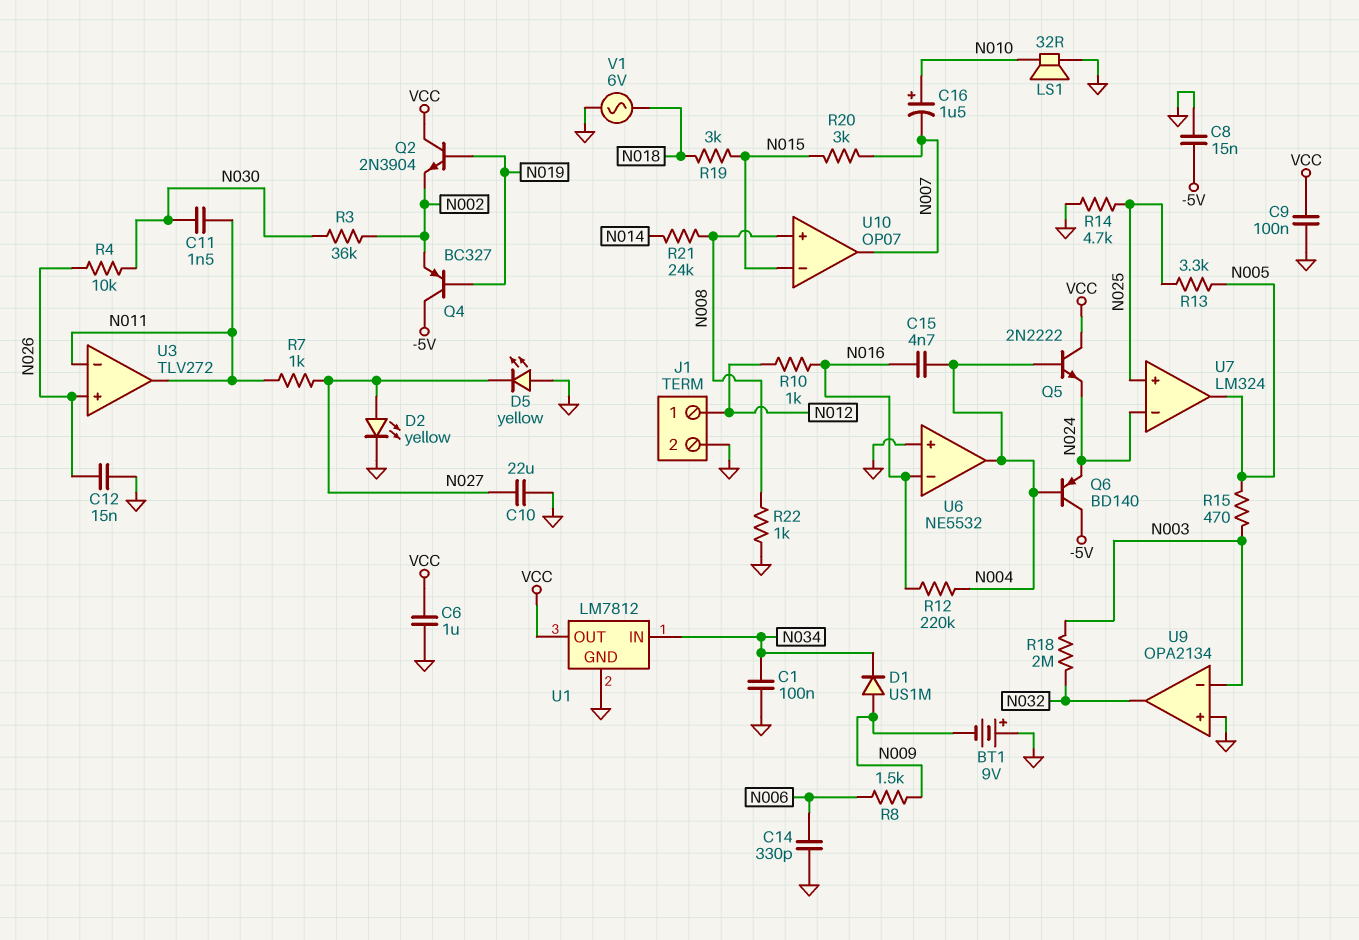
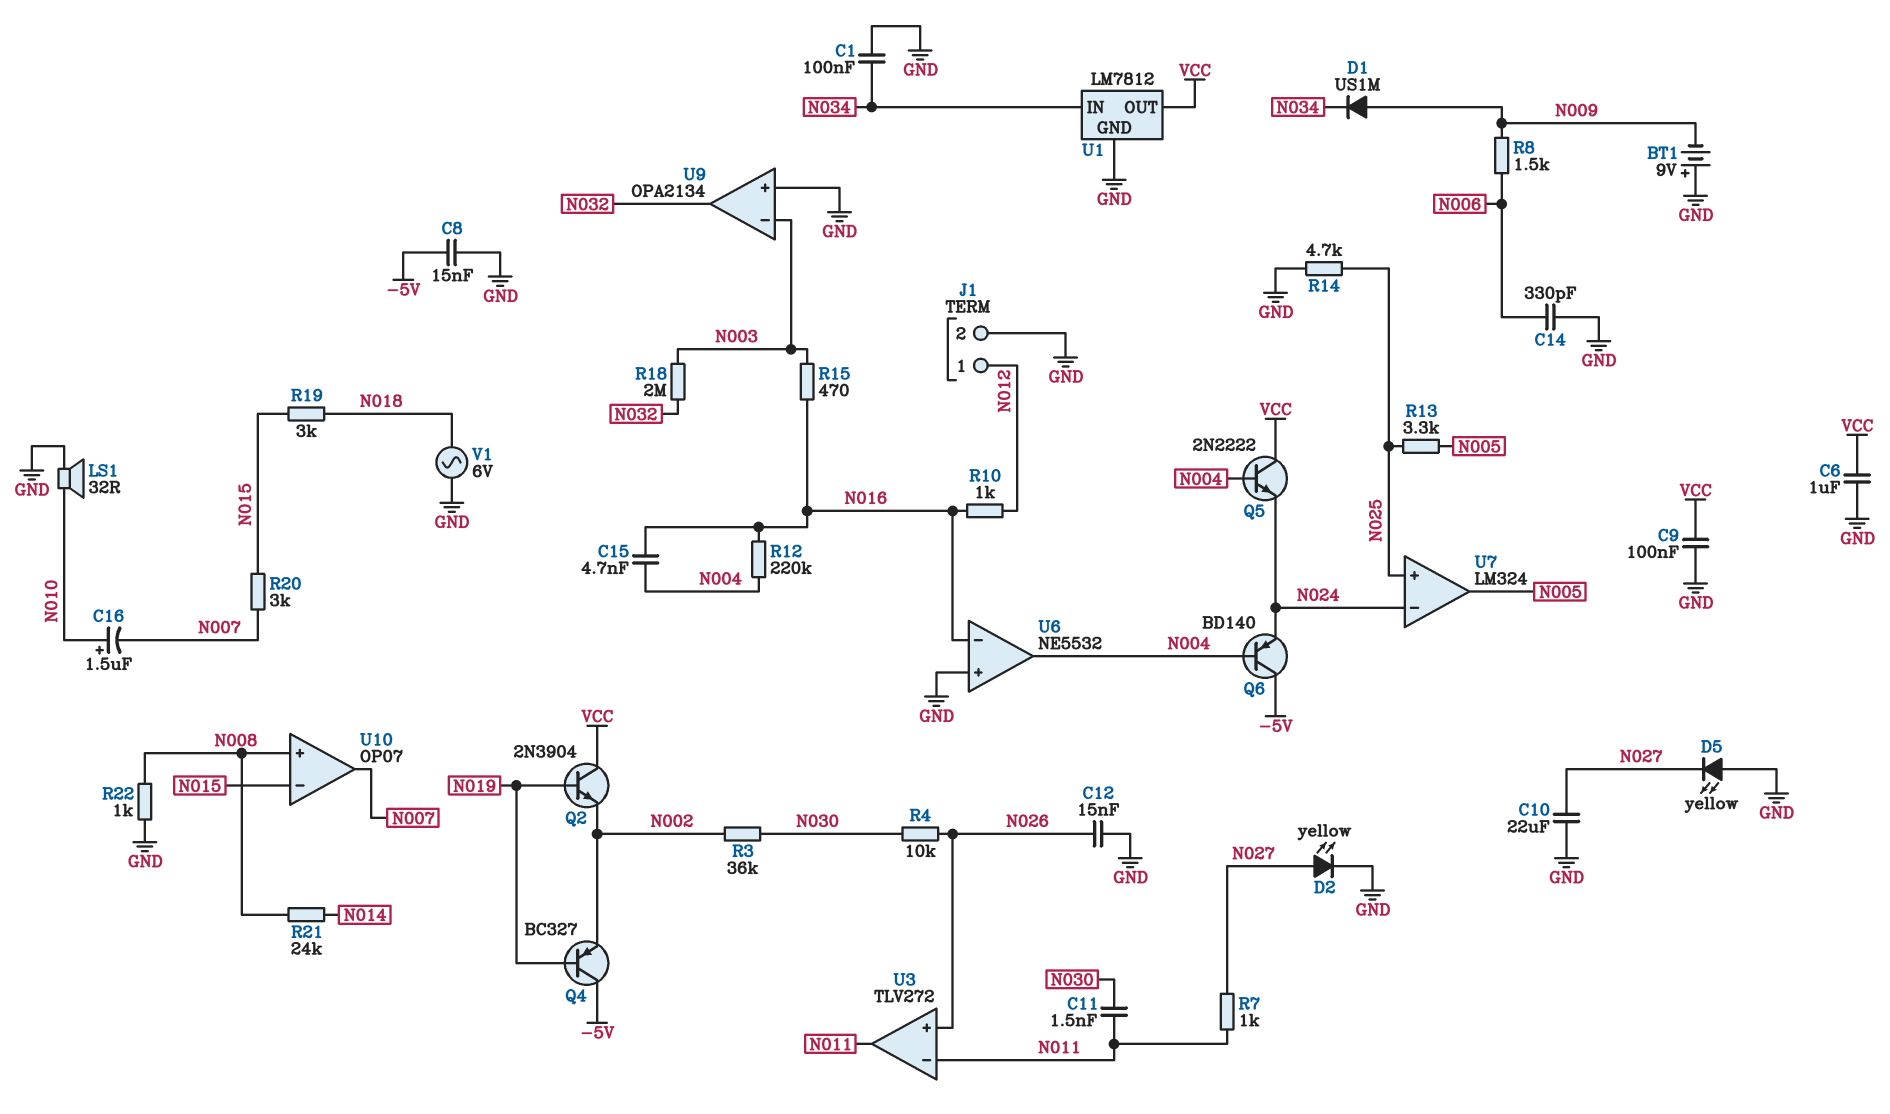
R15: 470 (N003, N005) -> 470 (N003, N016)

